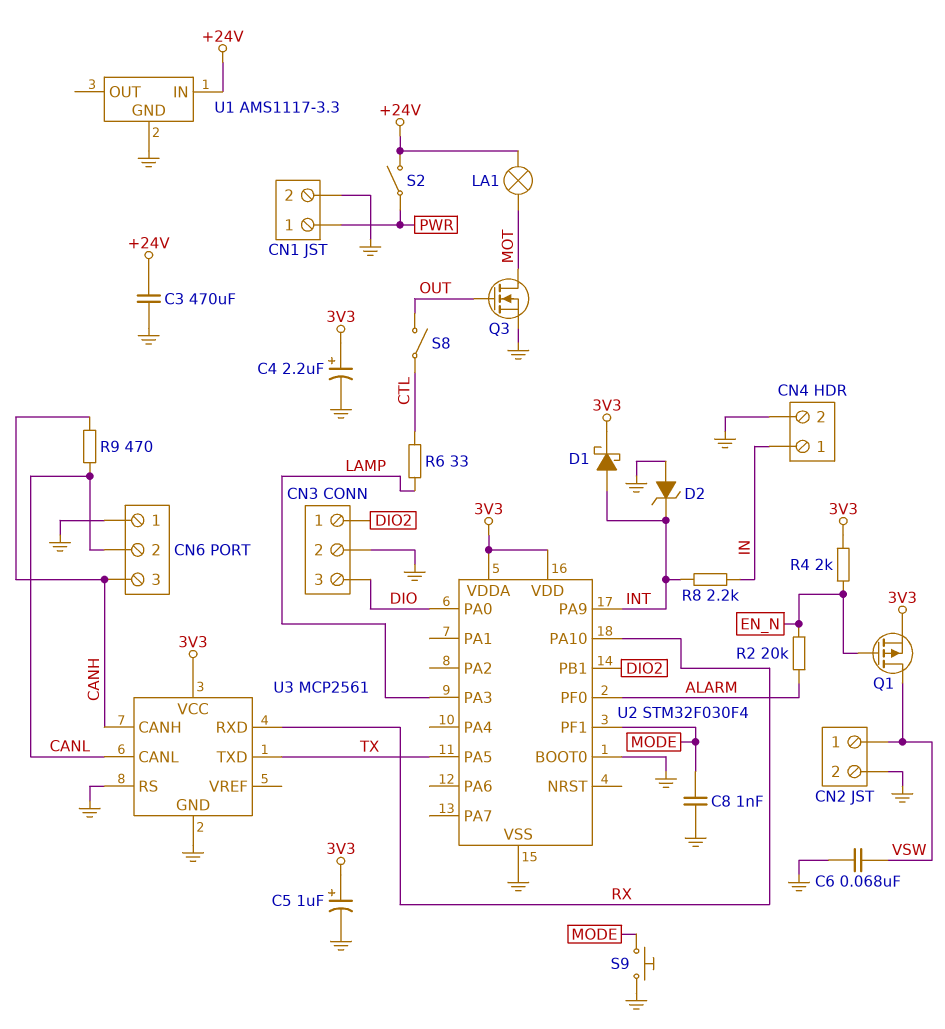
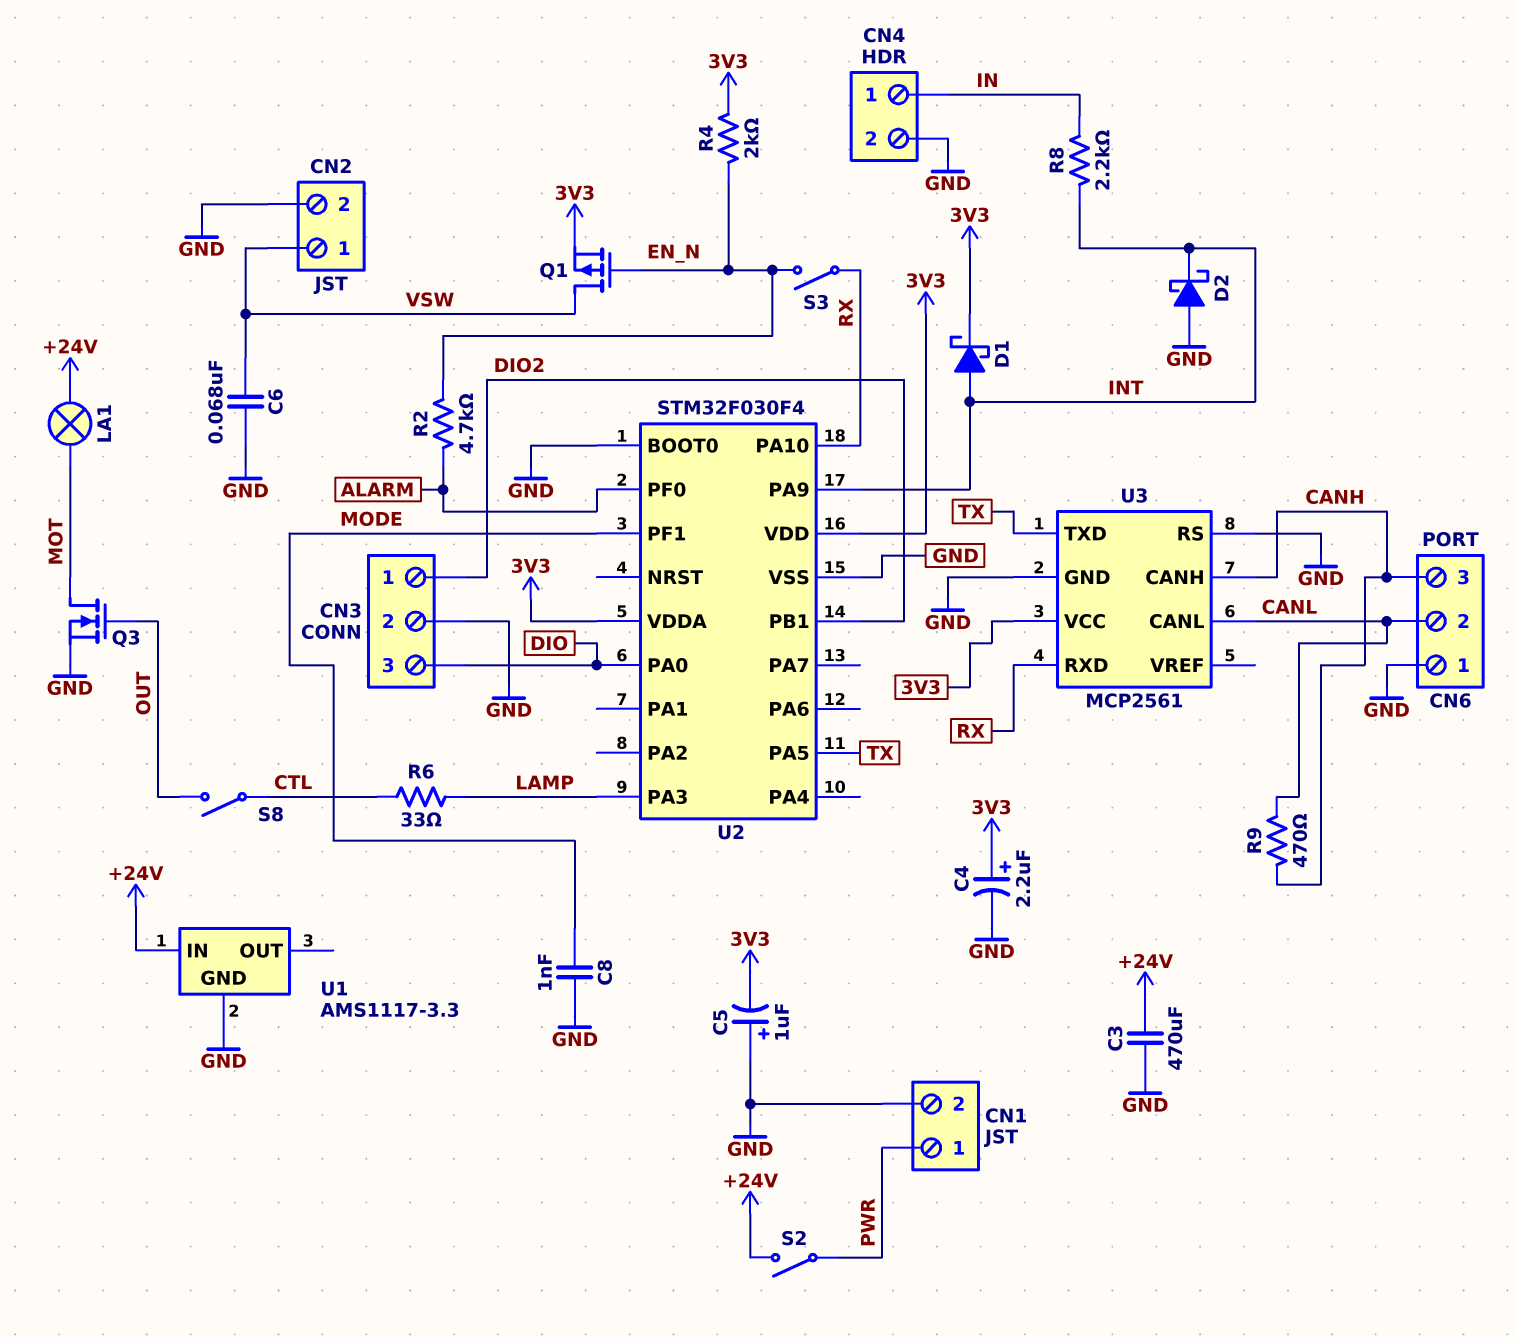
C5: 1uF (plus 3V3, minus GND) -> 1uF (plus GND, minus 3V3)
D2: zener (A GND, K INT) -> schottky (A GND, K INT)
R2: 20k (ALARM, EN_N) -> 4.7k (ALARM, EN_N)
S3: none -> switch (EN_N, RX)
S9: button (GND, MODE) -> none

